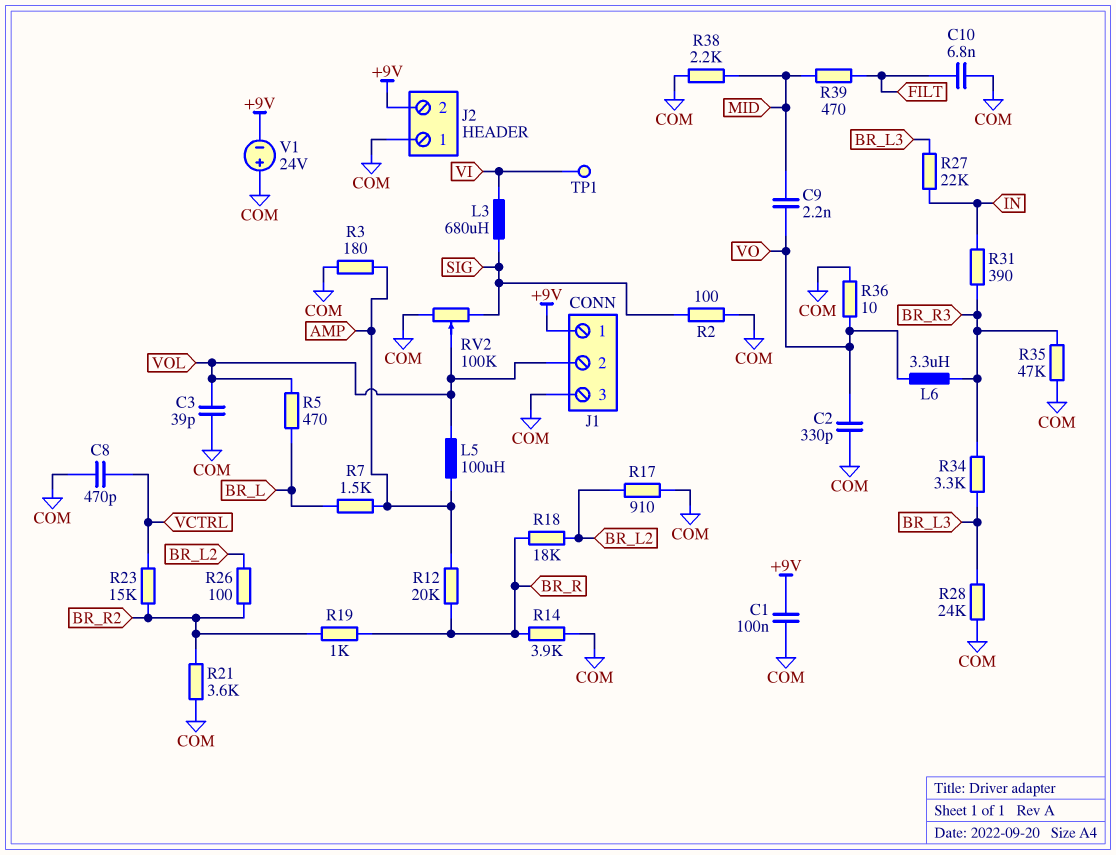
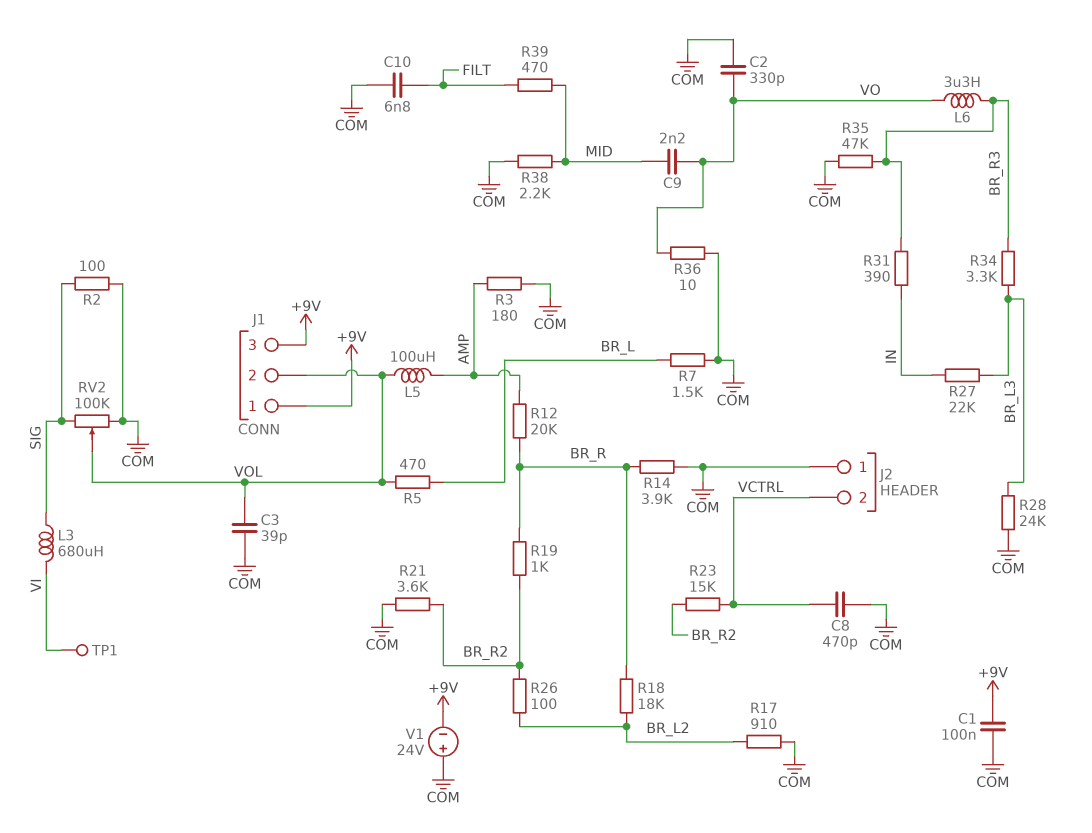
J1 pin 3: COM -> +9V
J2 pin 2: +9V -> VCTRL
R7: 1.5k (AMP, BR_L) -> 1.5k (BR_L, COM)

